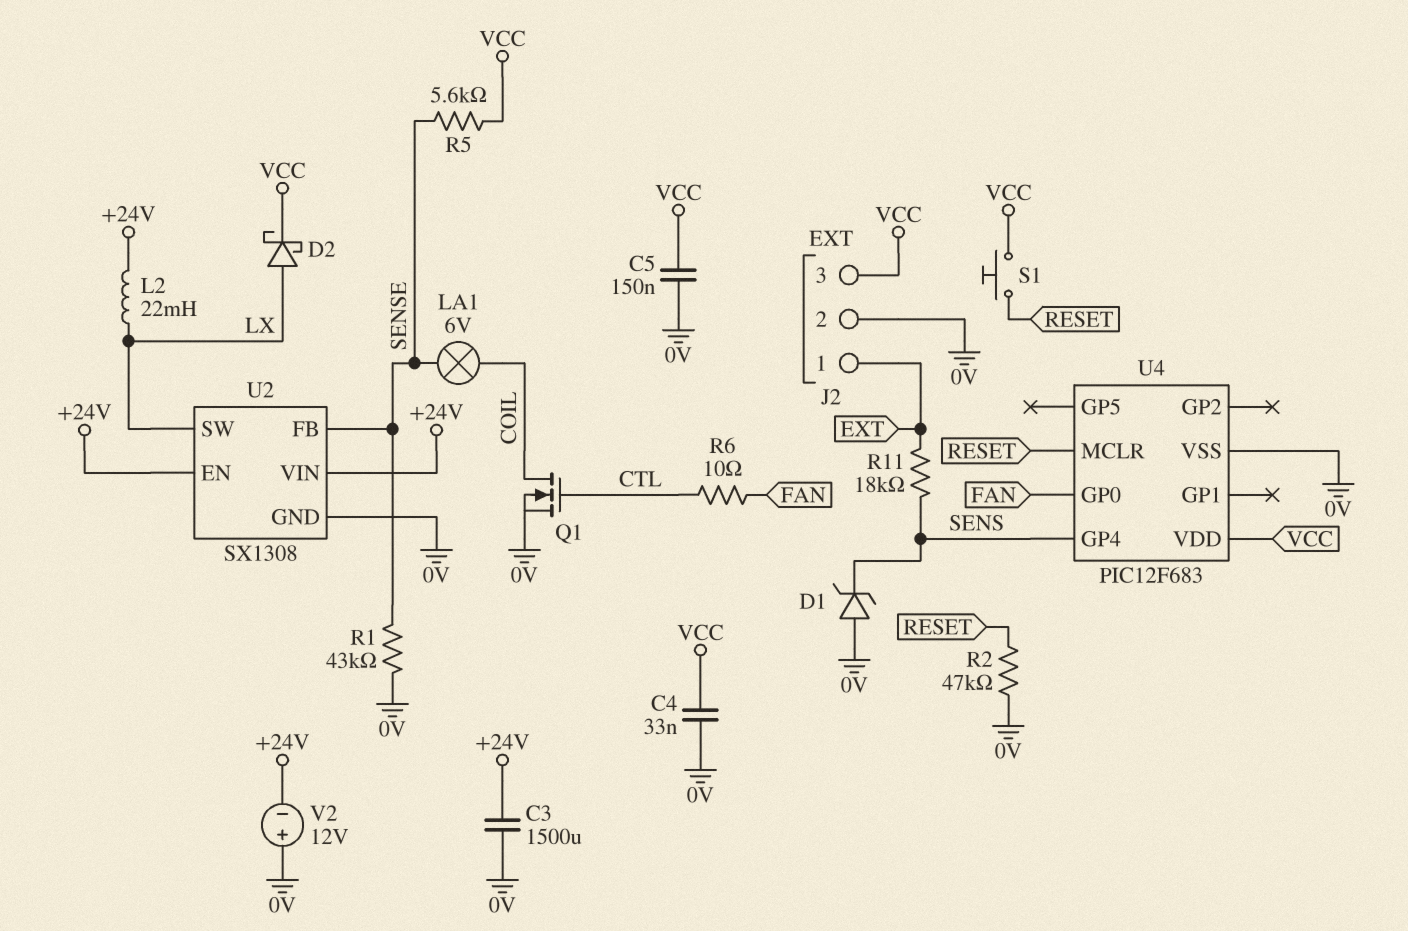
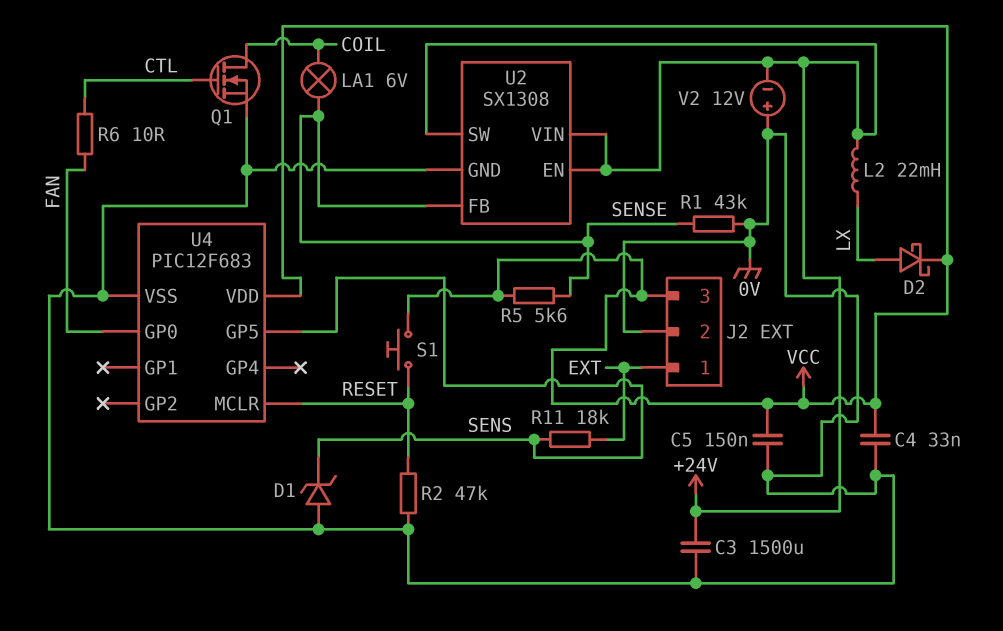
U2 pin SW: LX -> +24V
U4 pin GP4: SENS -> none
U4 pin GP5: none -> SENS

